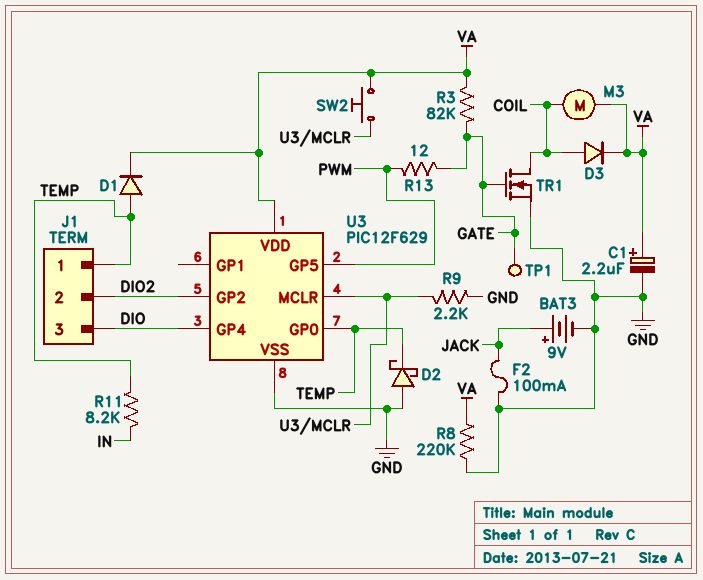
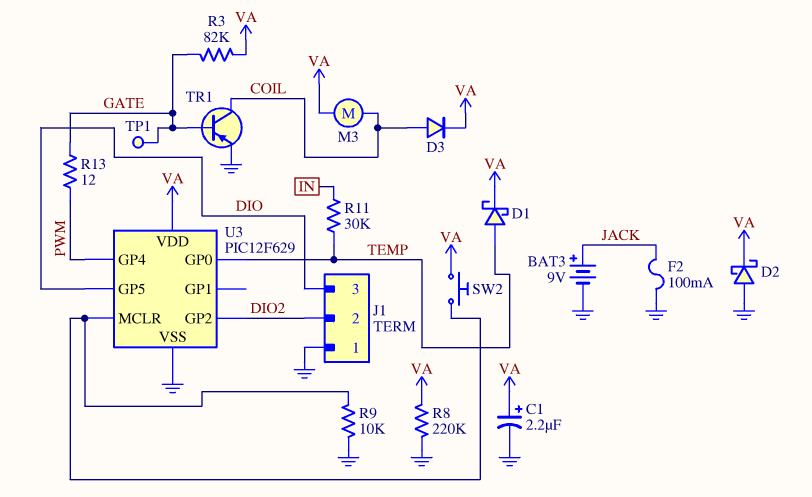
D1: diode (A TEMP, K VA) -> schottky (A TEMP, K VA)
D2: schottky (A GND, K TEMP) -> schottky (A GND, K VA)
J1 pin 1: TEMP -> GND
R9: 2.2k (GND, U3/MCLR) -> 10k (GND, U3/MCLR)
R11: 8.2k (IN, TEMP) -> 30k (IN, TEMP)
TR1: NMOS (G GATE, D COIL, S GND) -> PNP (B GATE, C COIL, E GND)
U3 pin GP4: DIO -> PWM
U3 pin GP5: PWM -> DIO

